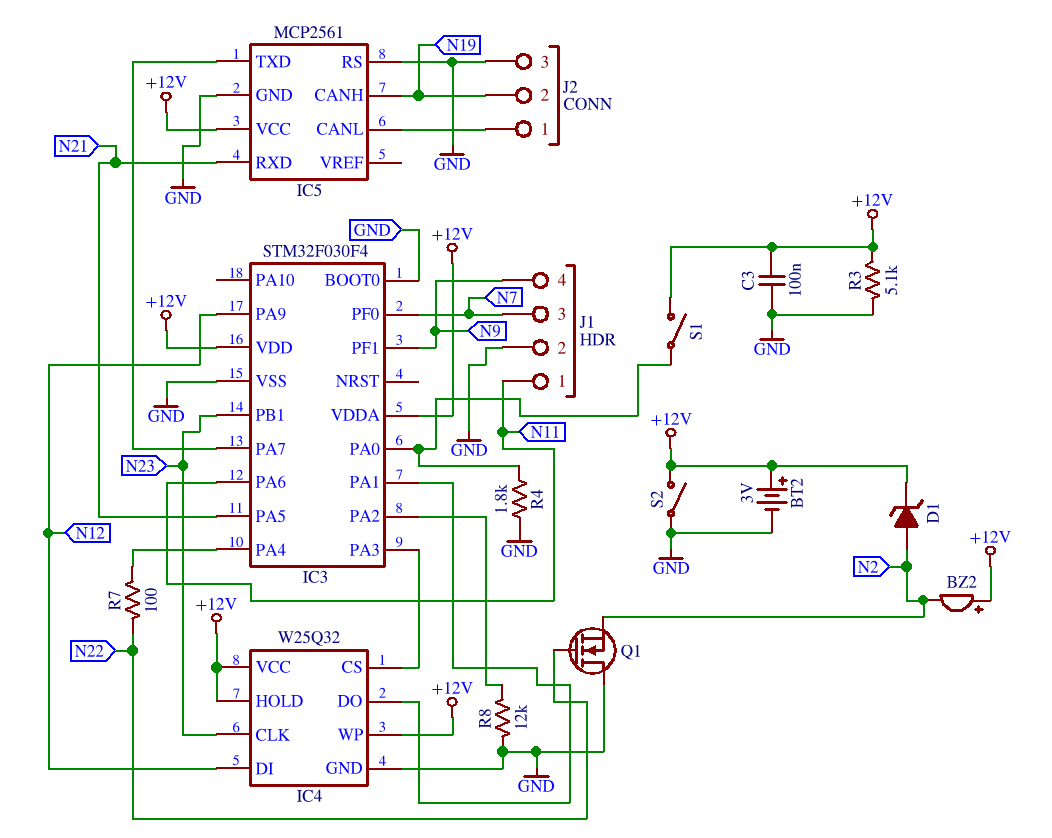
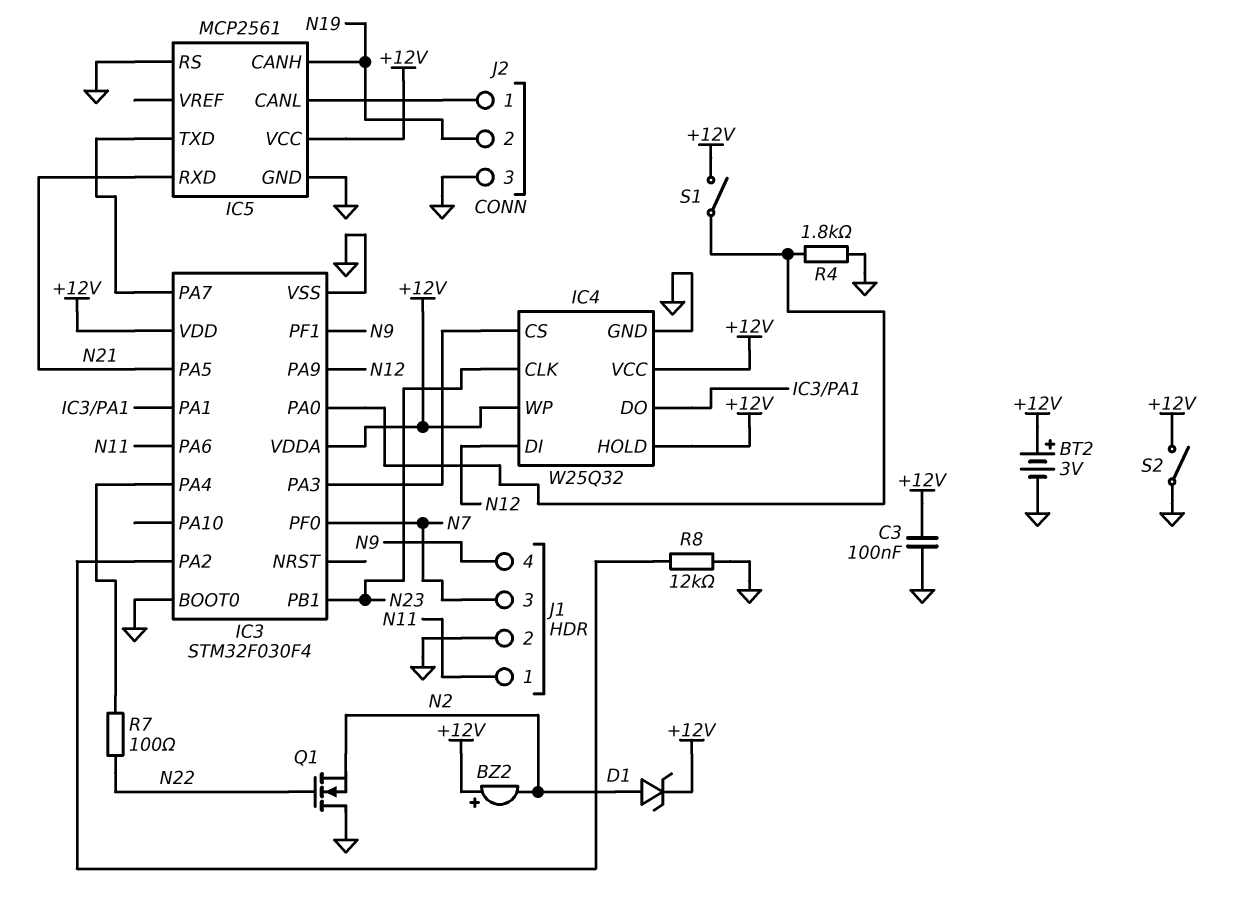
R3: 5.1k (+12V, GND) -> none

